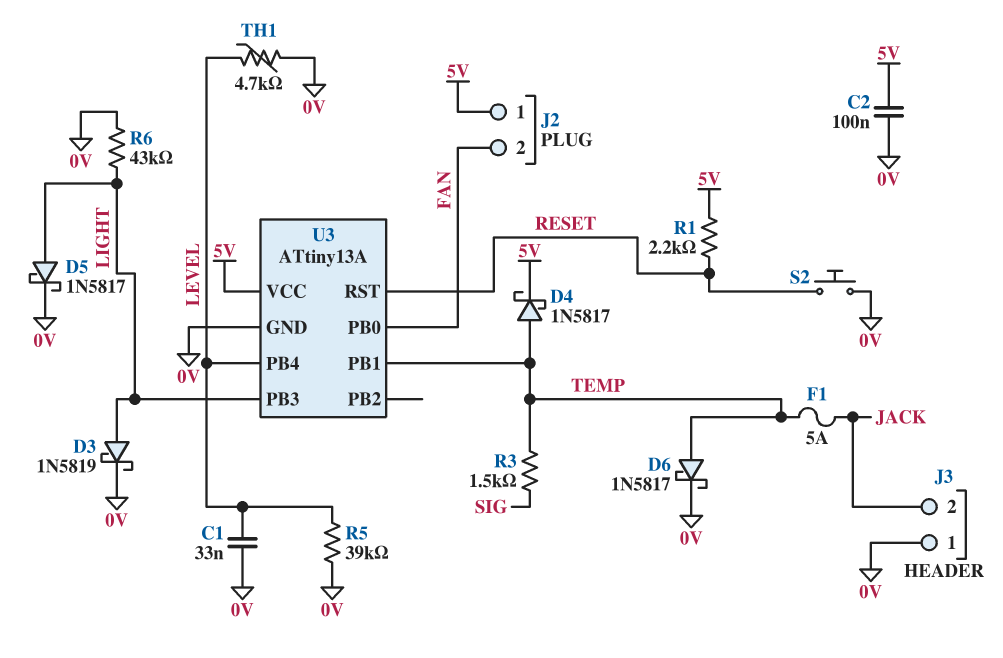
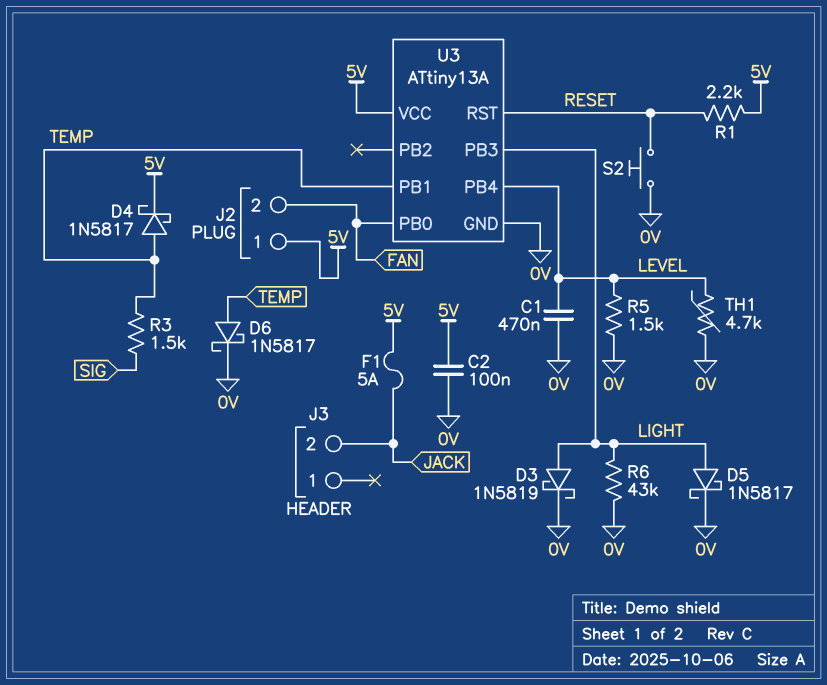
C1: 33nF (0V, LEVEL) -> 470nF (0V, LEVEL)
F1: 5A (JACK, TEMP) -> 5A (5V, JACK)
J3 pin 1: 0V -> none
R5: 39k (0V, LEVEL) -> 1.5k (0V, LEVEL)

